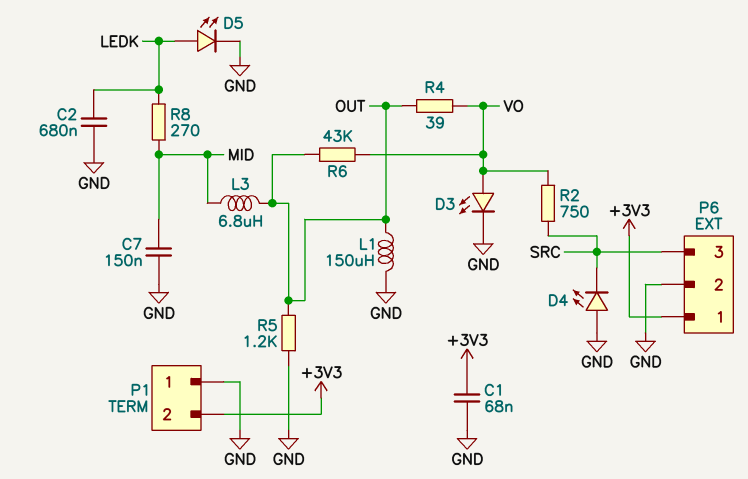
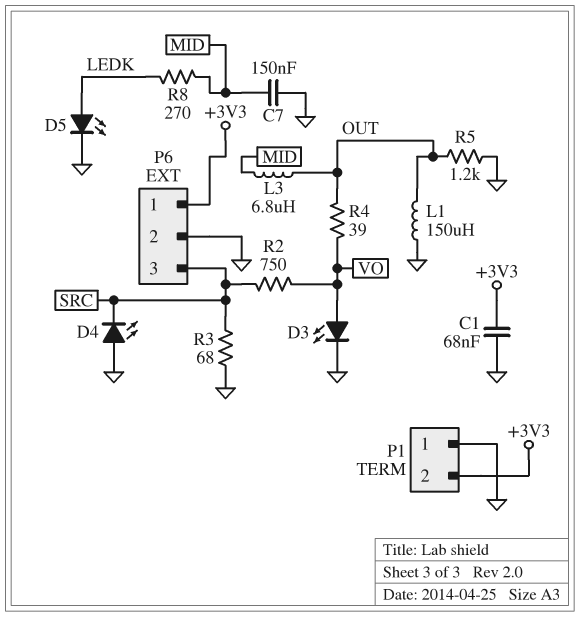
C2: 680nF (GND, LEDK) -> none
R3: none -> 68 (GND, SRC)
R6: 43k (OUT, VO) -> none

